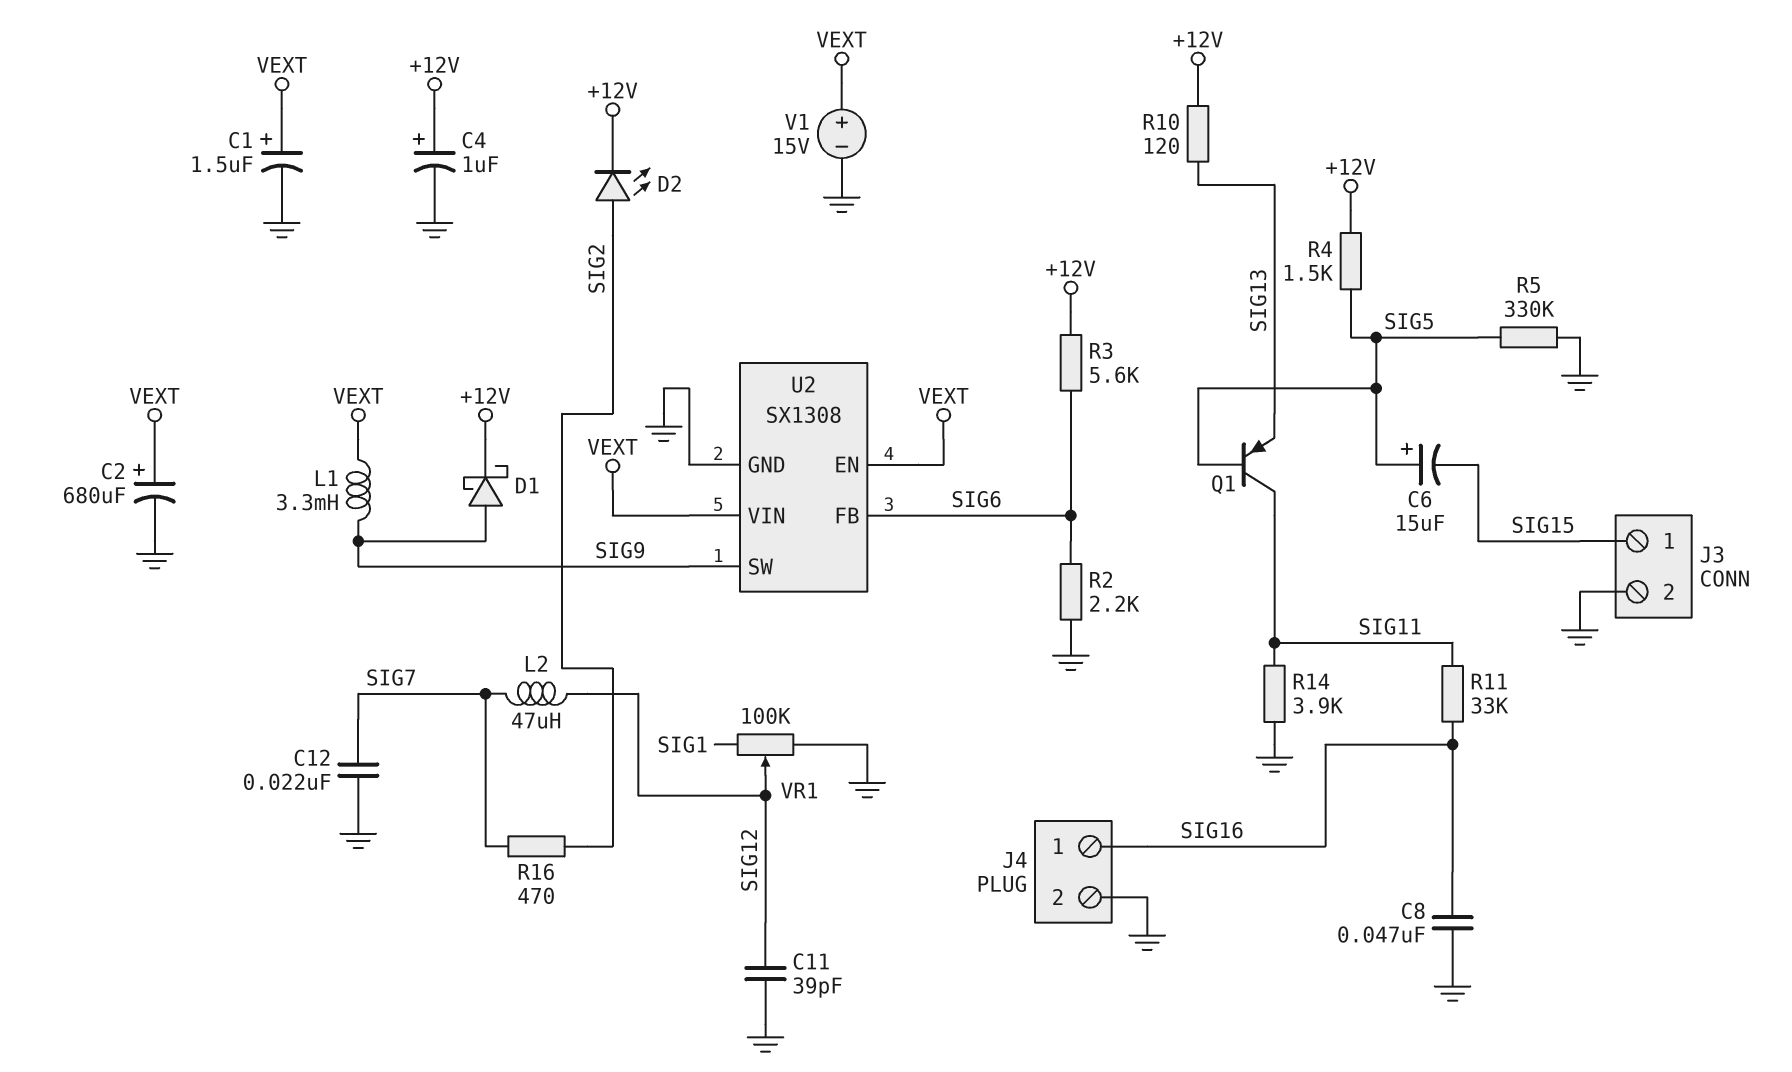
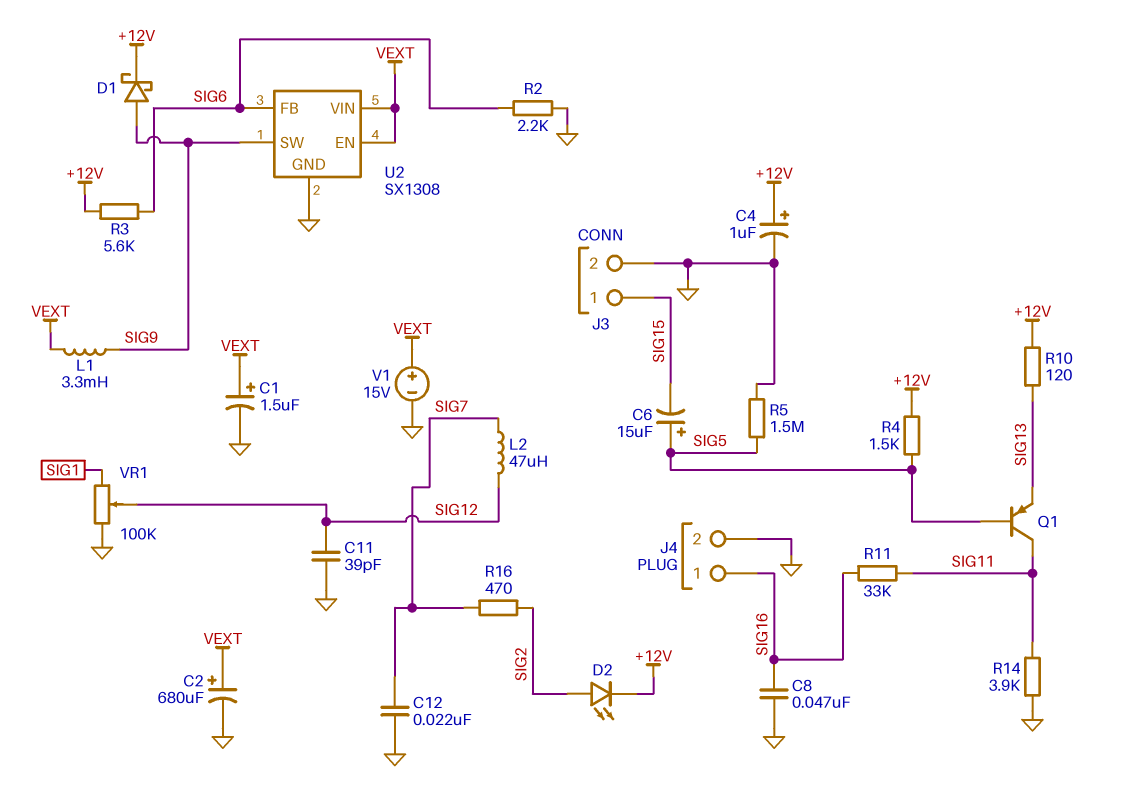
R5: 330k (GND, SIG5) -> 1.5M (GND, SIG5)

